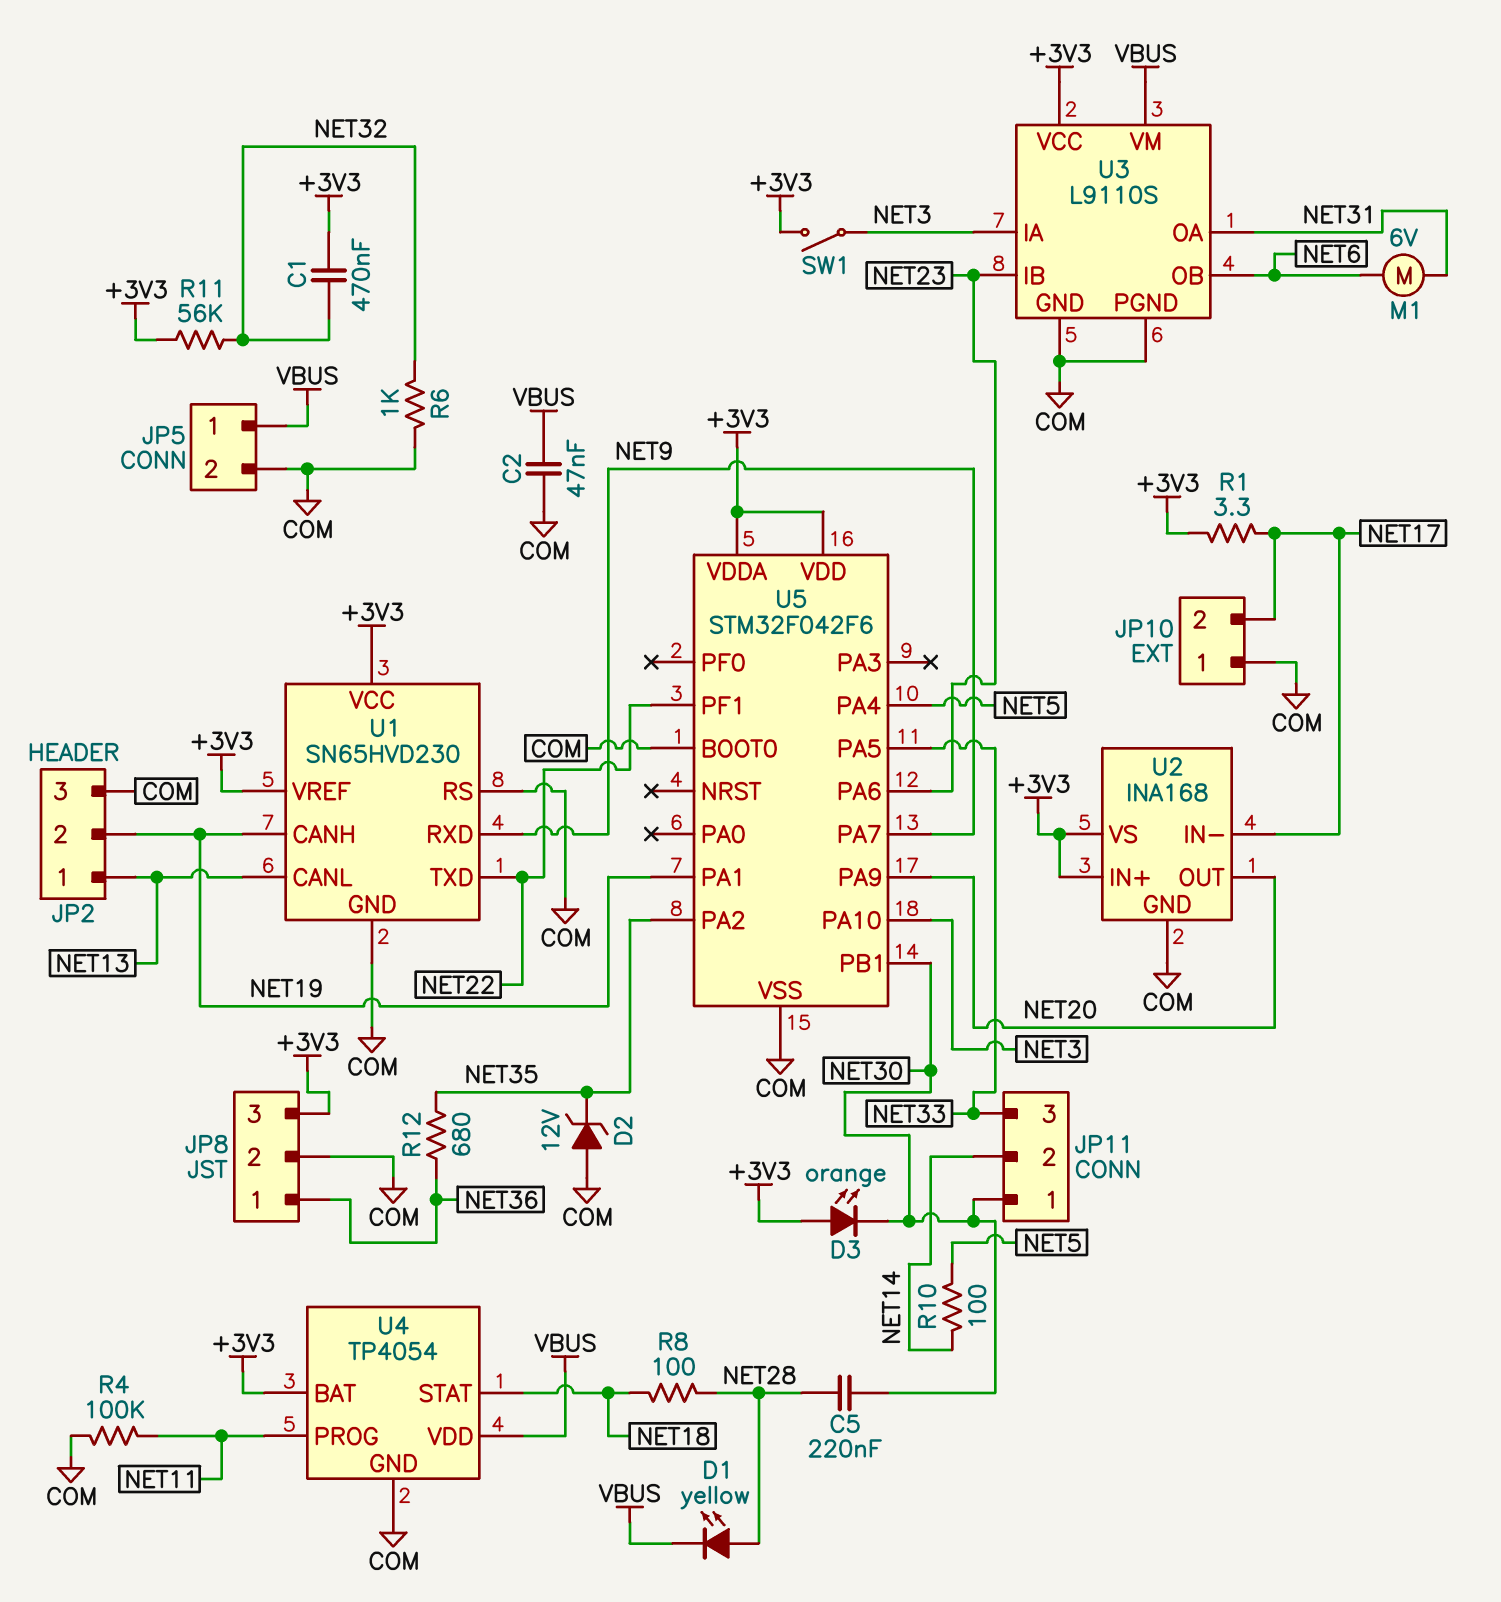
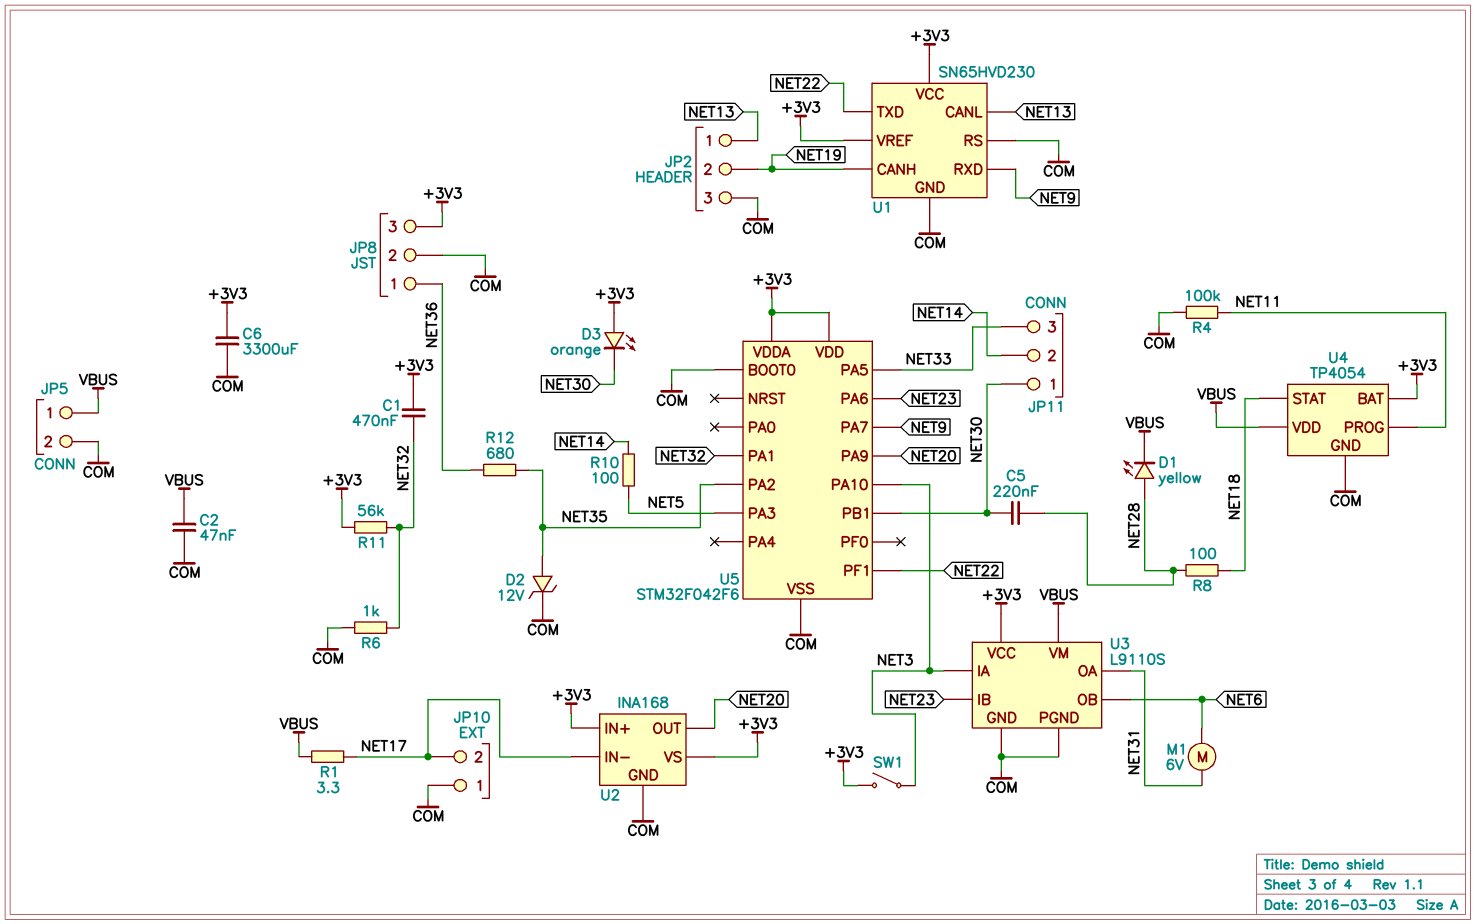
C6: none -> 3300uF (+3V3, COM)
D2: zener 12V (A COM, K NET35) -> zener 12V (A NET35, K COM)
R1: 3.3 (+3V3, NET17) -> 3.3 (NET17, VBUS)
U5 pin PA1: NET19 -> NET32
U5 pin PA3: none -> NET5
U5 pin PA4: NET5 -> none

